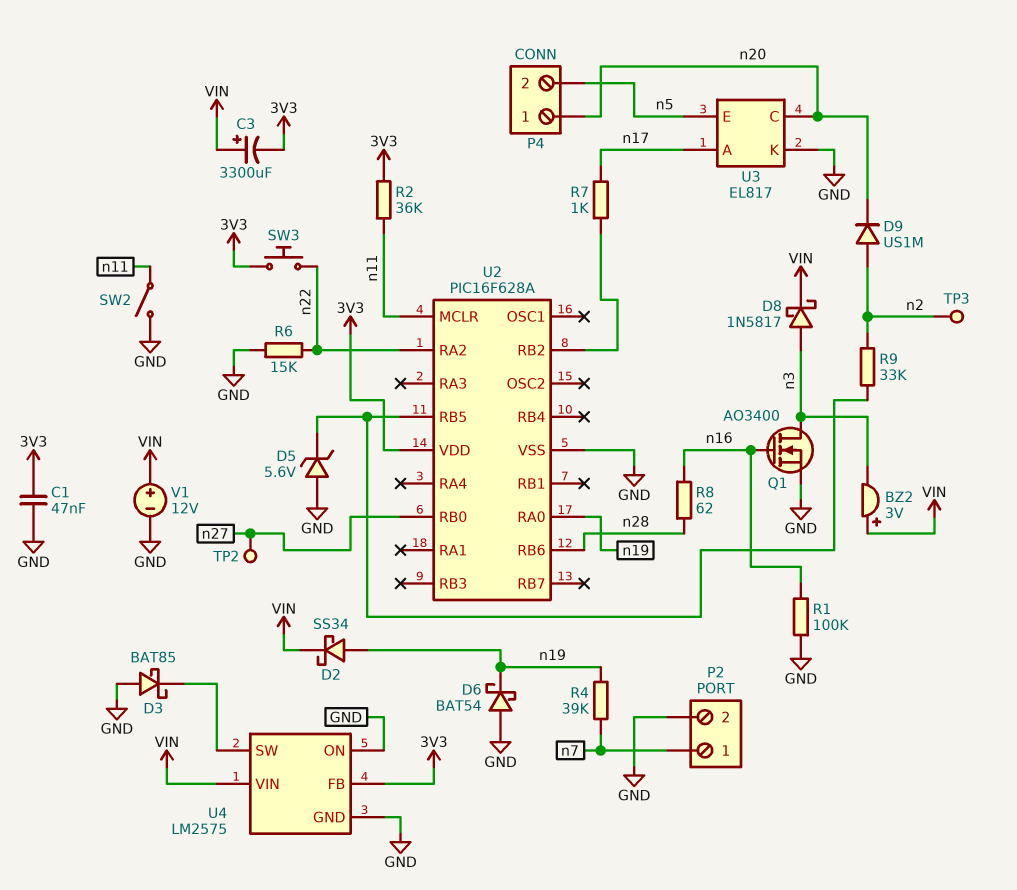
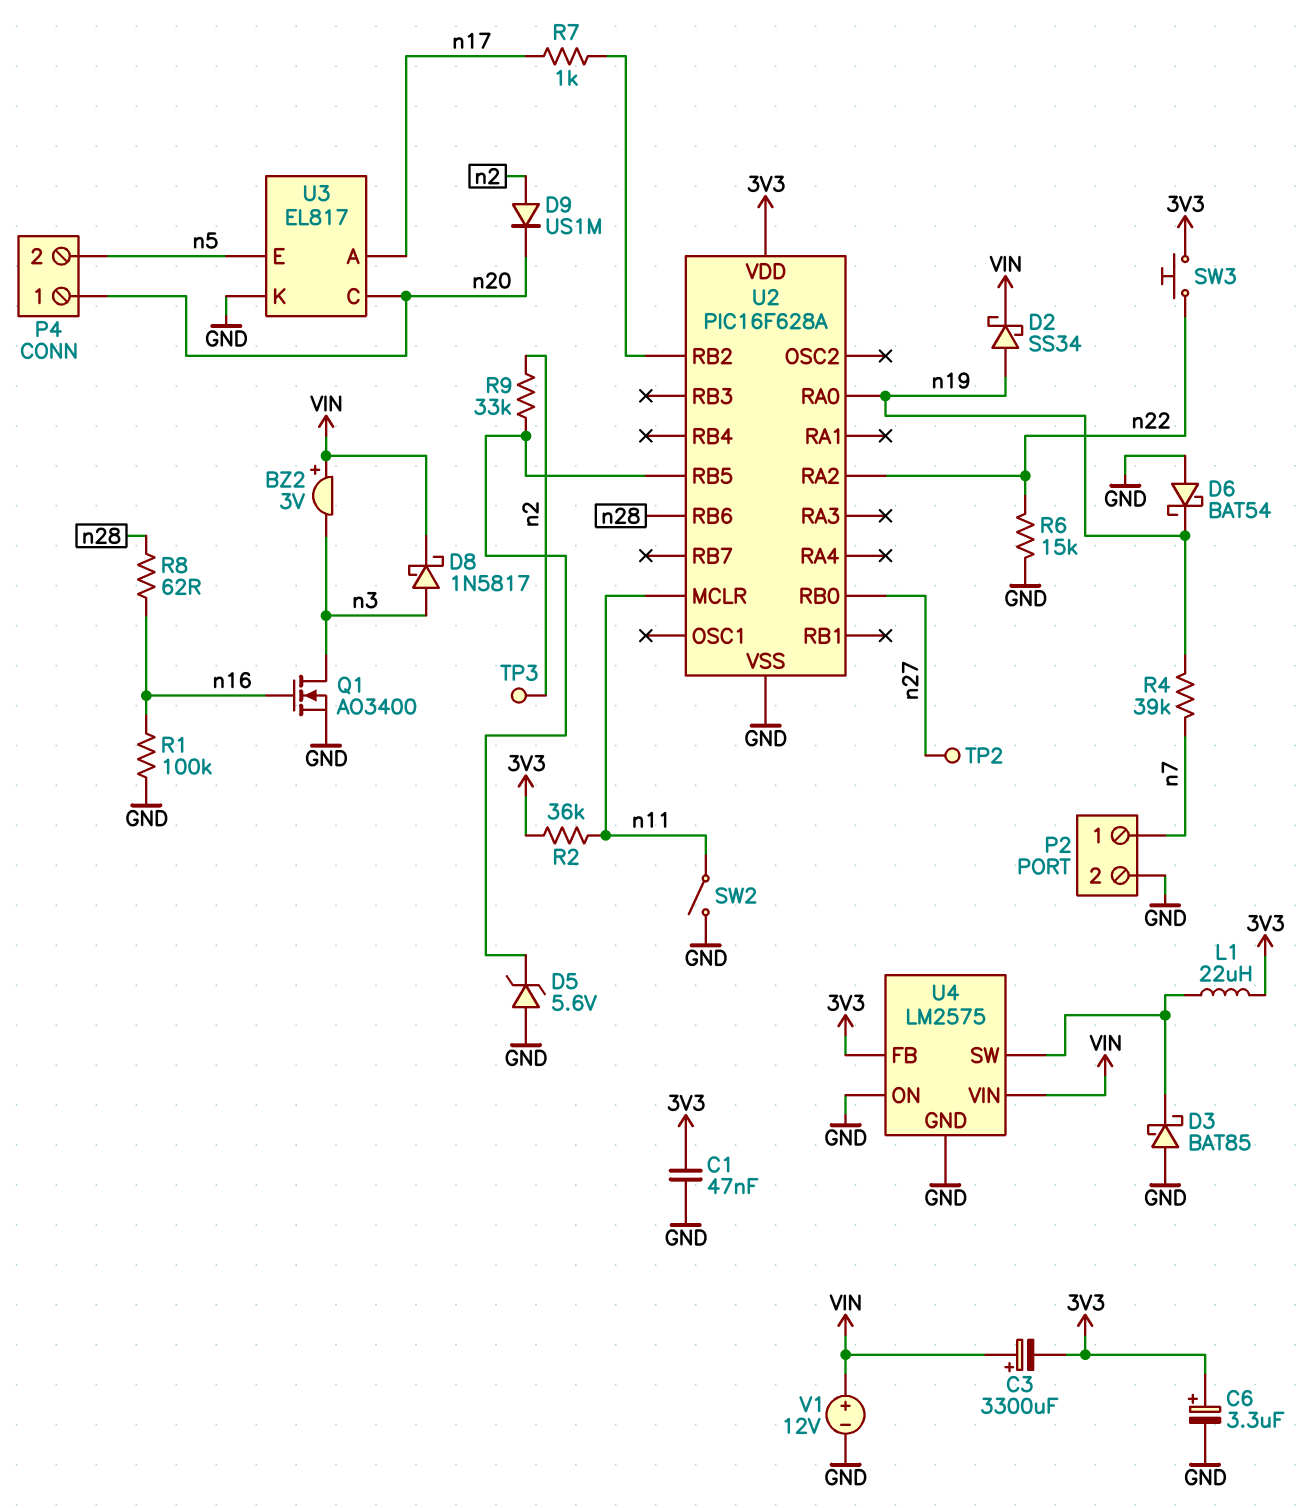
C6: none -> 3.3uF (plus 3V3, minus GND)
L1: none -> 22uH (3V3, U4/SW)

